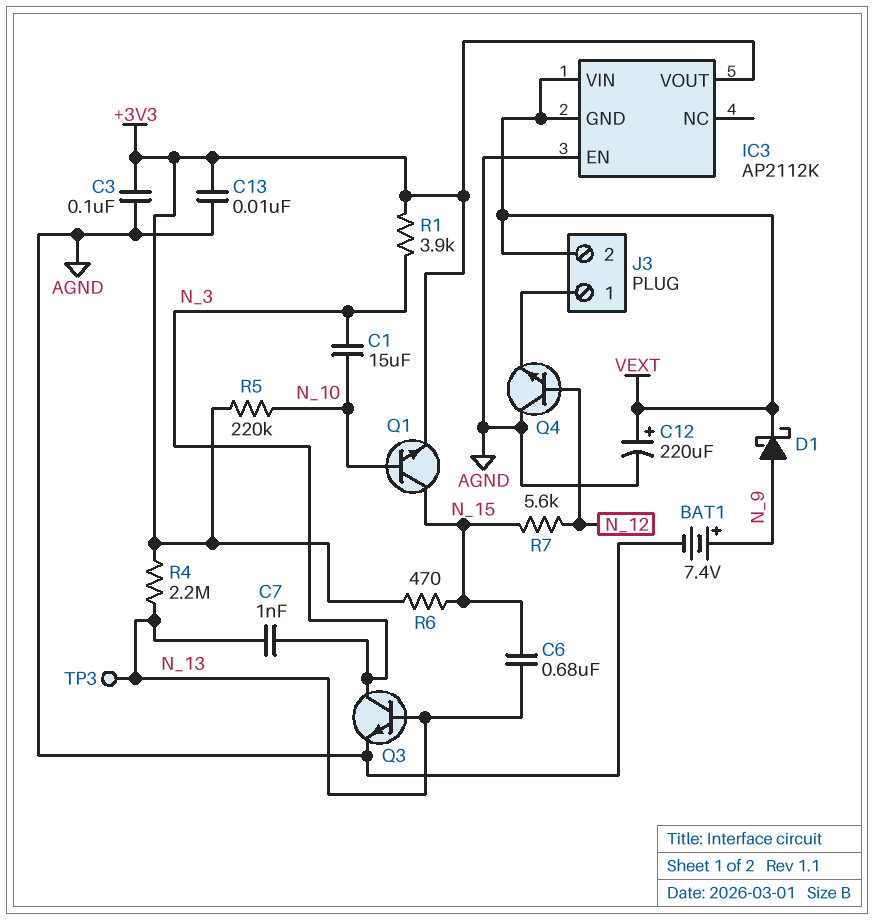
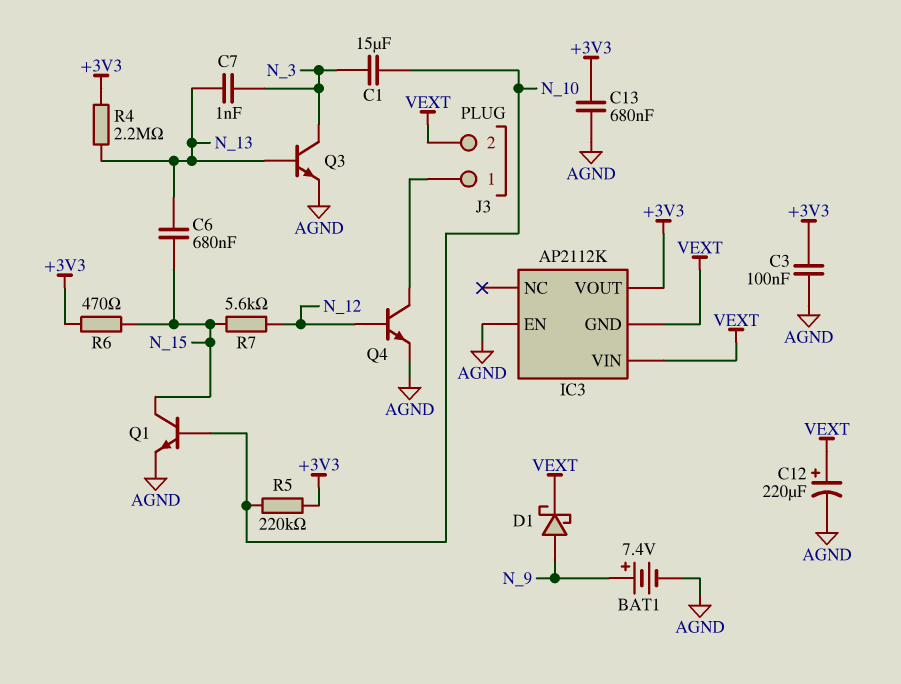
C13: 10nF (+3V3, AGND) -> 680nF (+3V3, AGND)
Q1: NPN (B N_10, C N_15, E +3V3) -> NPN (B N_10, C N_15, E AGND)
Q4: NPN (B N_12, C AGND, E J3/1) -> NPN (B N_12, C J3/1, E AGND)
R1: 3.9k (+3V3, N_3) -> none
TP3: test point (N_13) -> none

